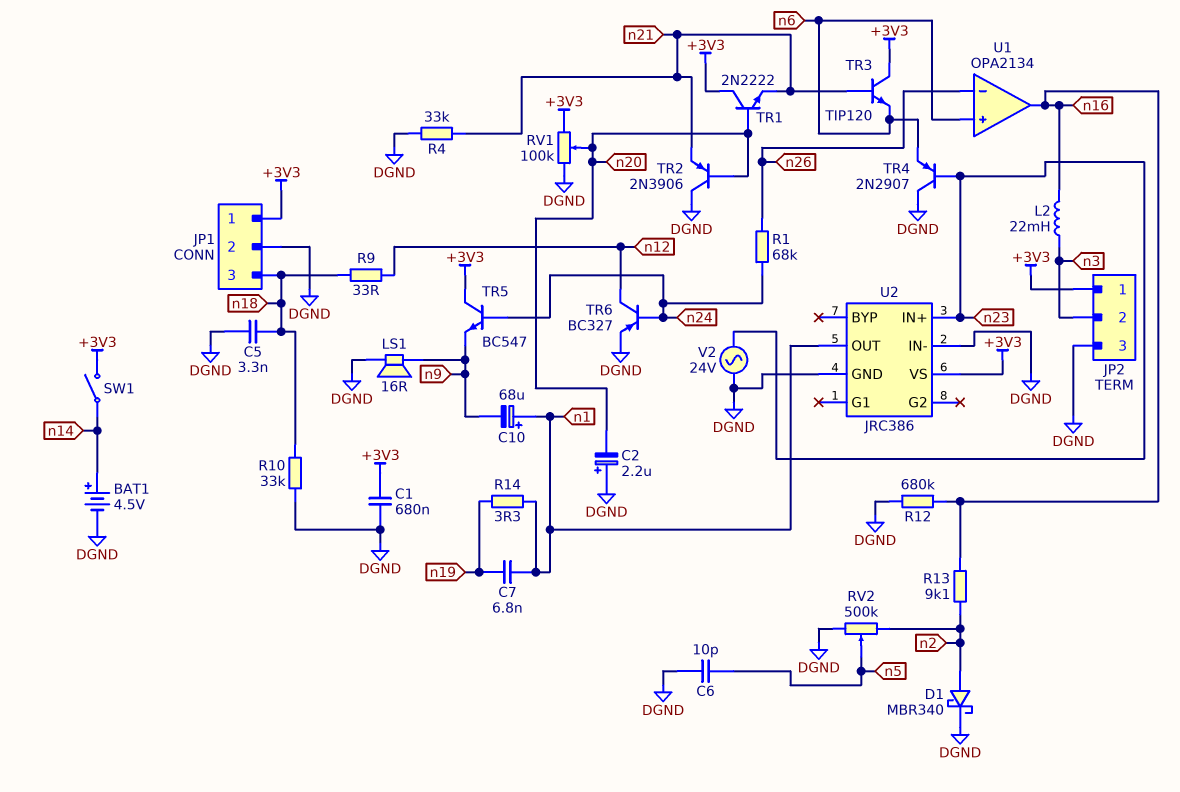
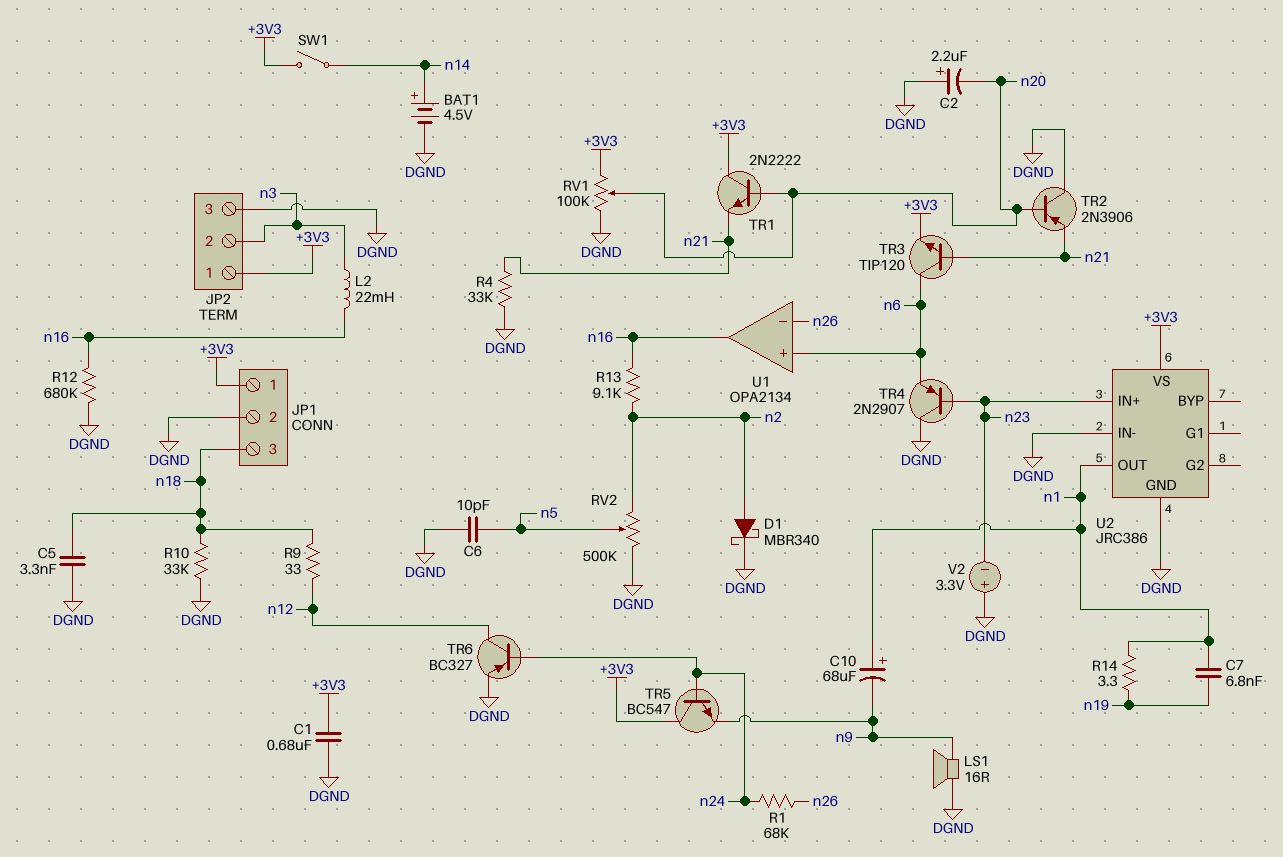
TR3: NPN TIP120 (B n21, C +3V3, E n6) -> NPN TIP120 (B n21, C n6, E +3V3)
V2: AC 24V (DGND, n23) -> 3.3V (plus DGND, minus n23)

